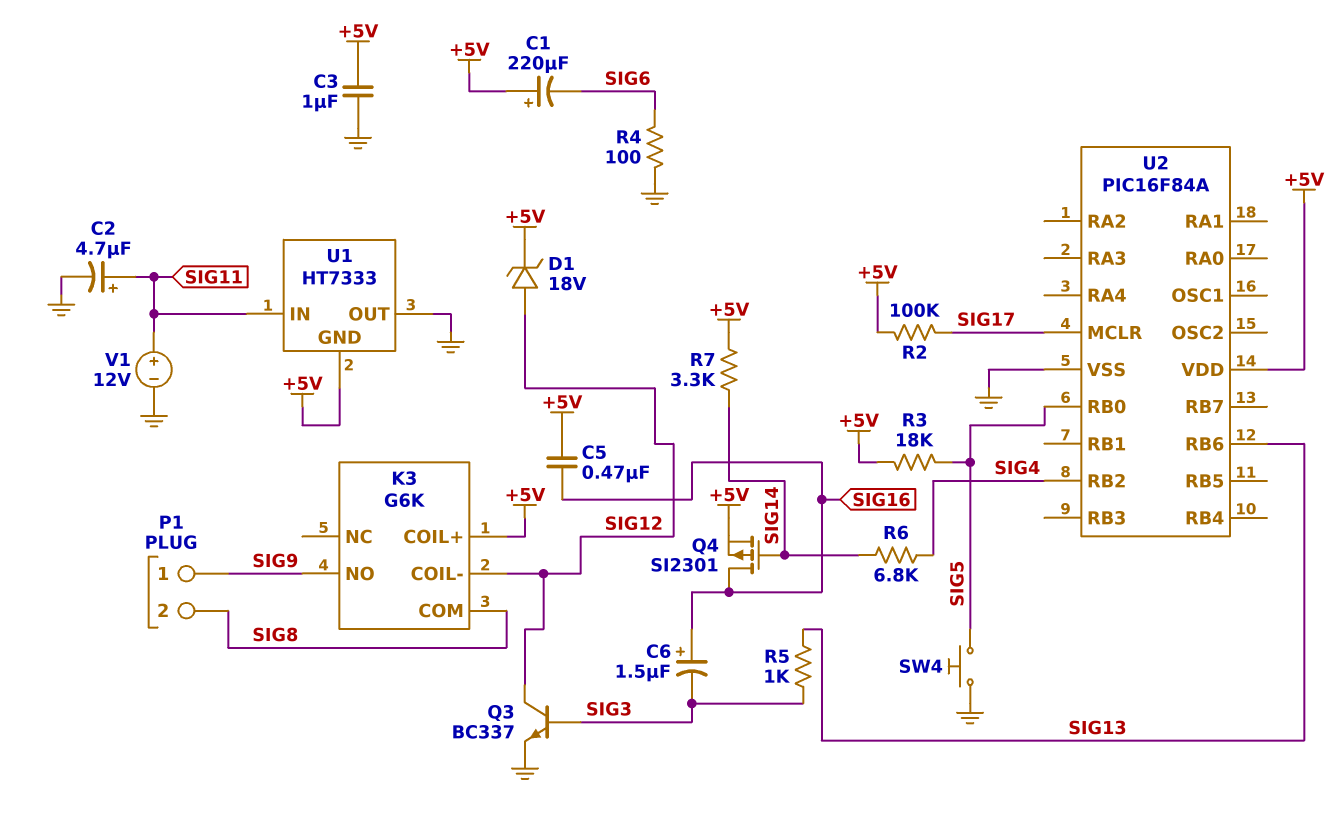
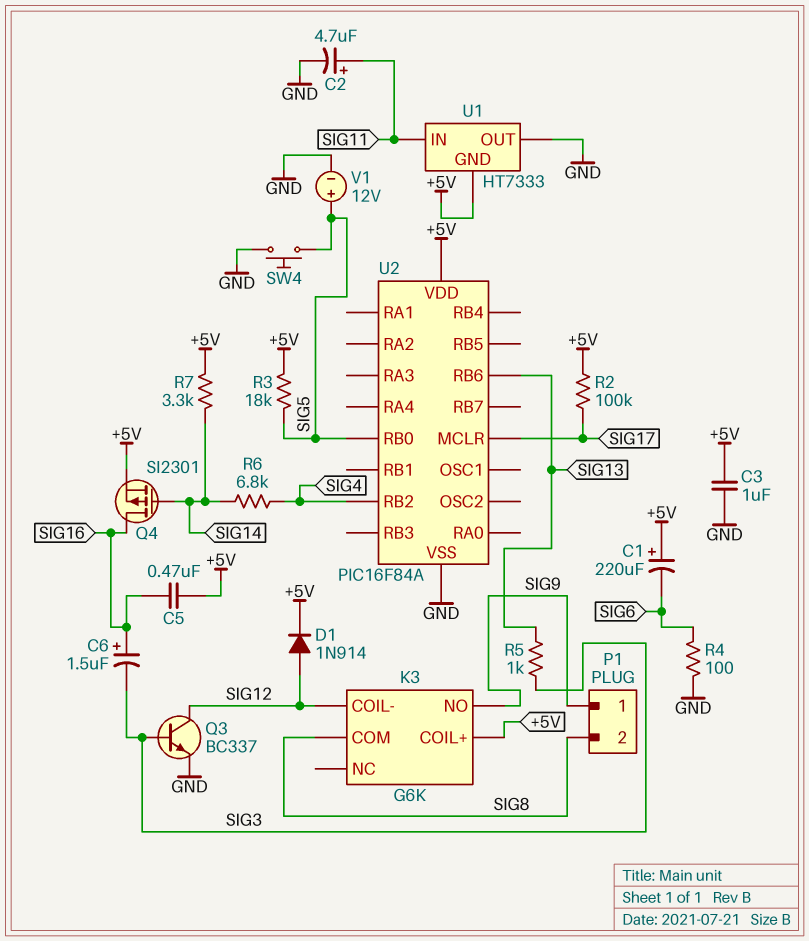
D1: zener 18V (A SIG12, K +5V) -> diode 1N914 (A SIG12, K +5V)
V1: 12V (plus SIG11, minus GND) -> 12V (plus SIG5, minus GND)

